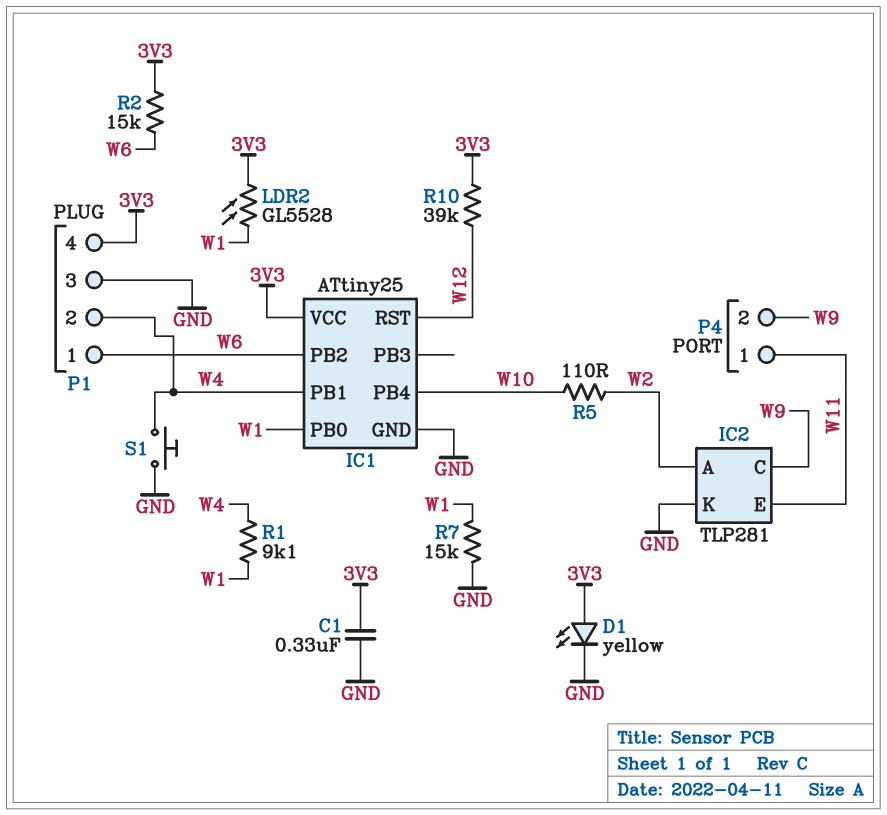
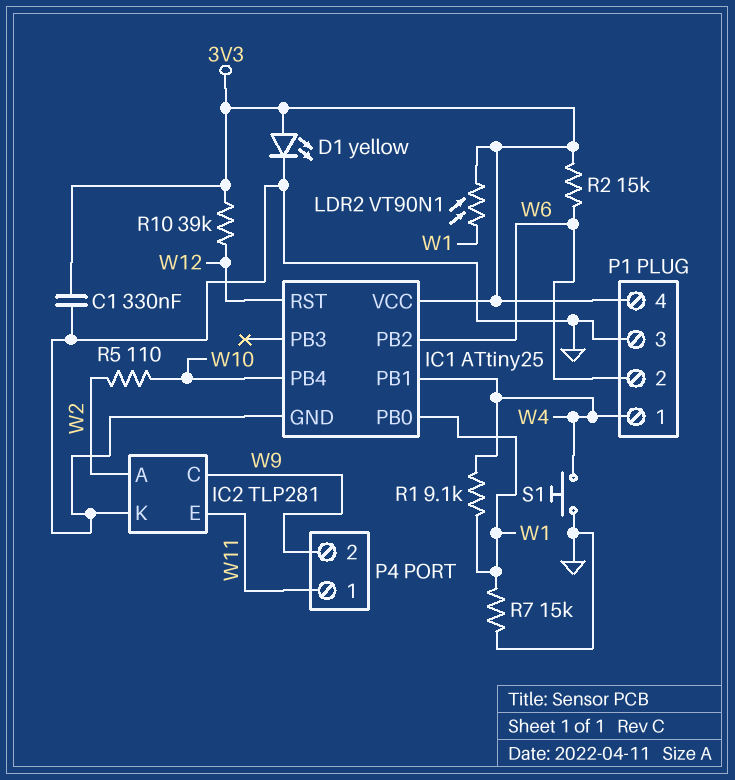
LDR2: GL5528 (3V3, W1) -> VT90N1 (3V3, W1)
P1 pin 1: W6 -> W4
P1 pin 2: W4 -> W6

